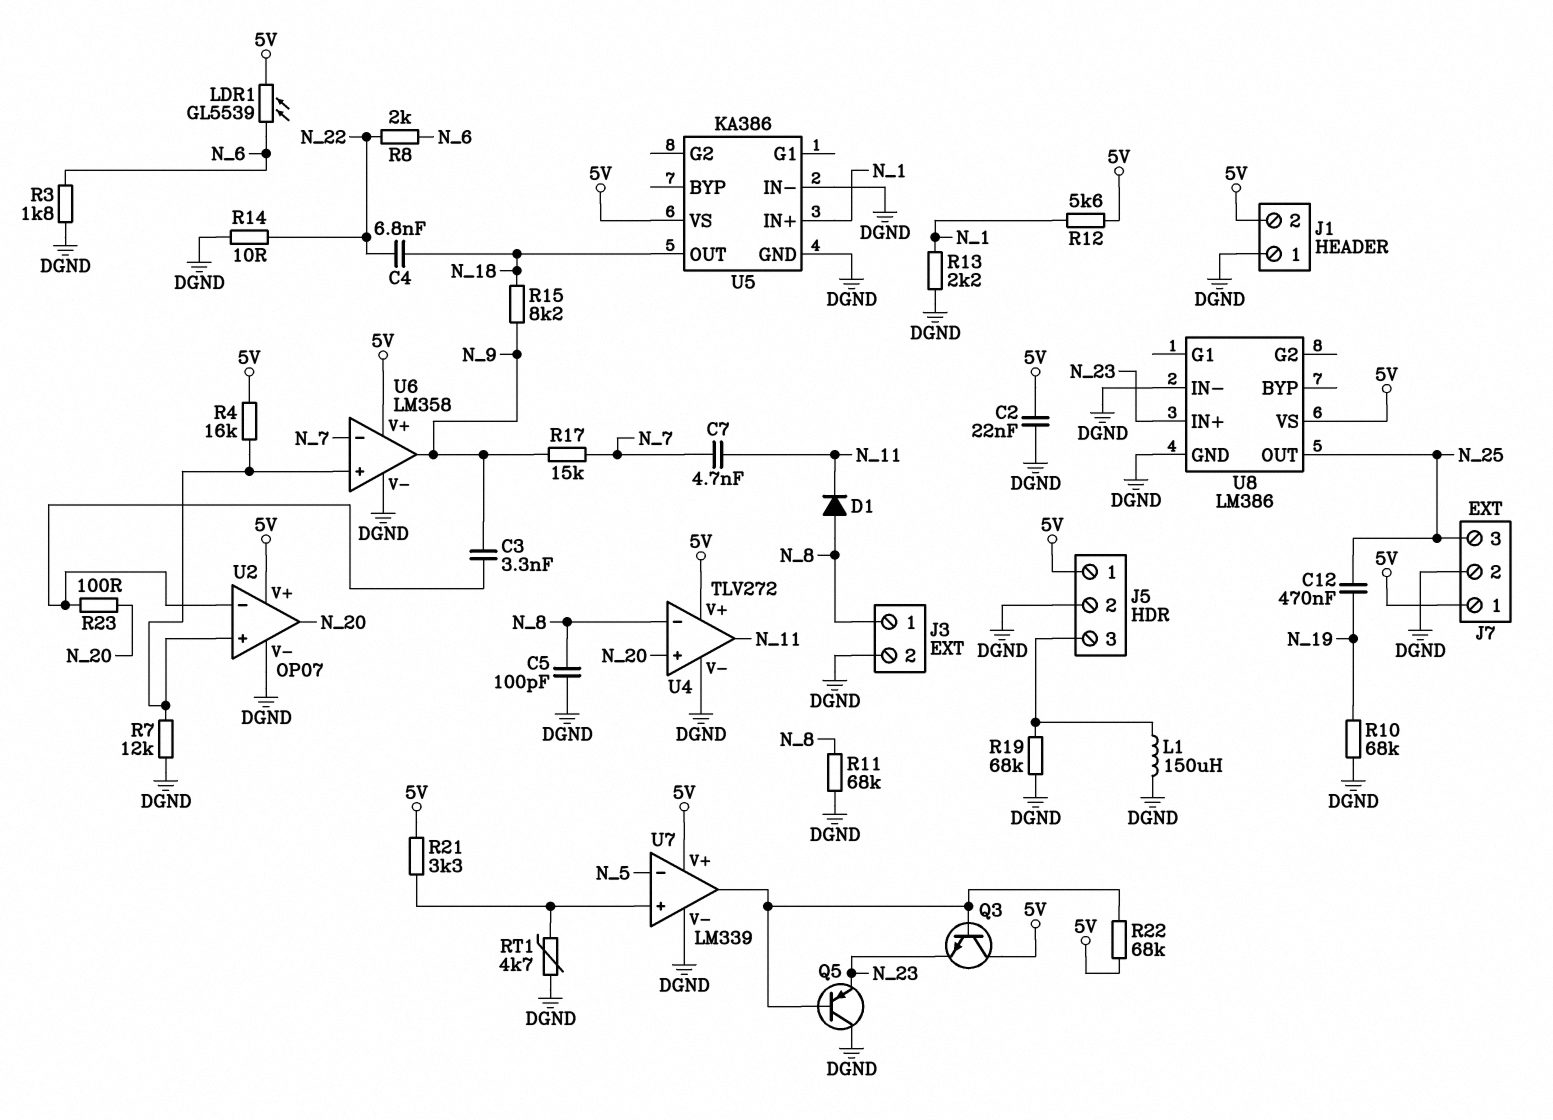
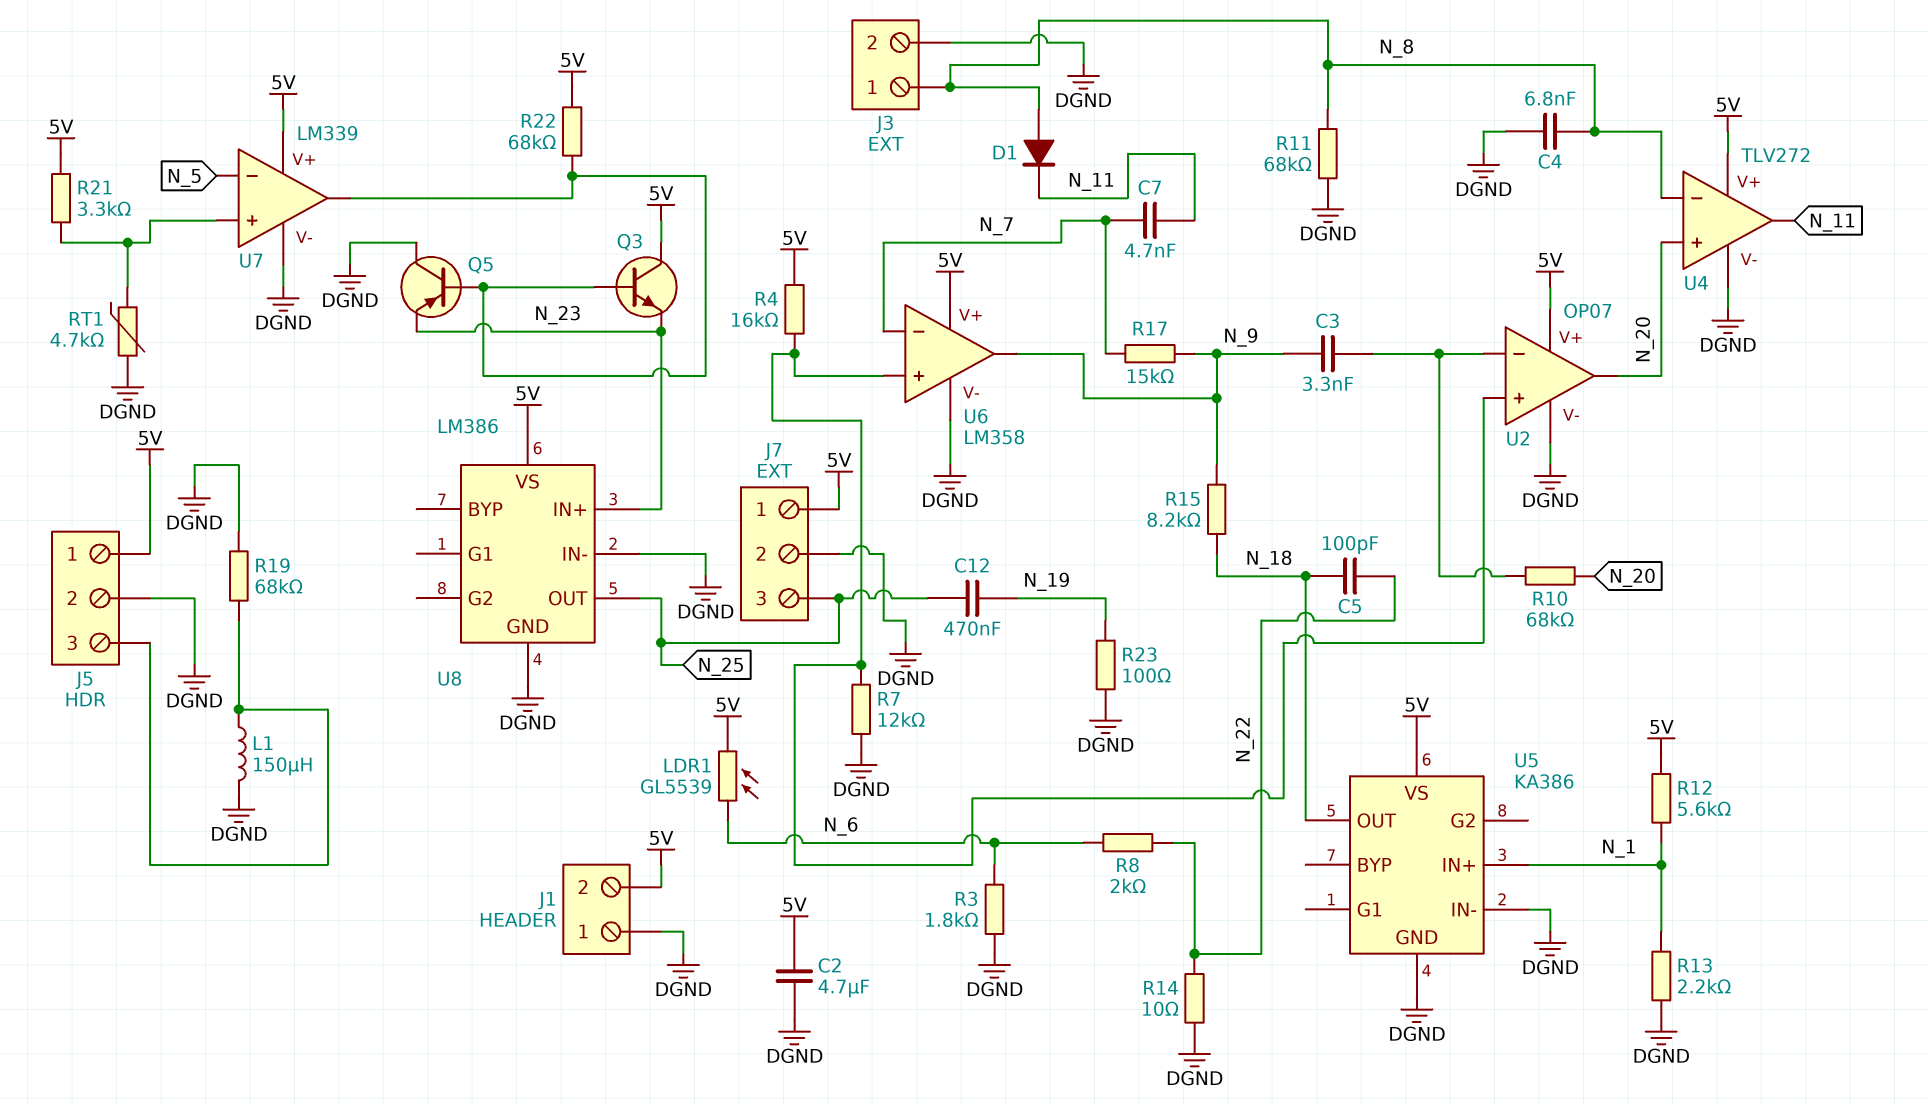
C2: 22nF (5V, DGND) -> 4.7uF (5V, DGND)
C4: 6.8nF (N_18, N_22) -> 6.8nF (DGND, N_8)
C5: 100pF (DGND, N_8) -> 100pF (N_18, N_22)
R10: 68k (DGND, N_19) -> 68k (N_20, U2/in-)
R23: 100 (N_20, U2/in-) -> 100 (DGND, N_19)

